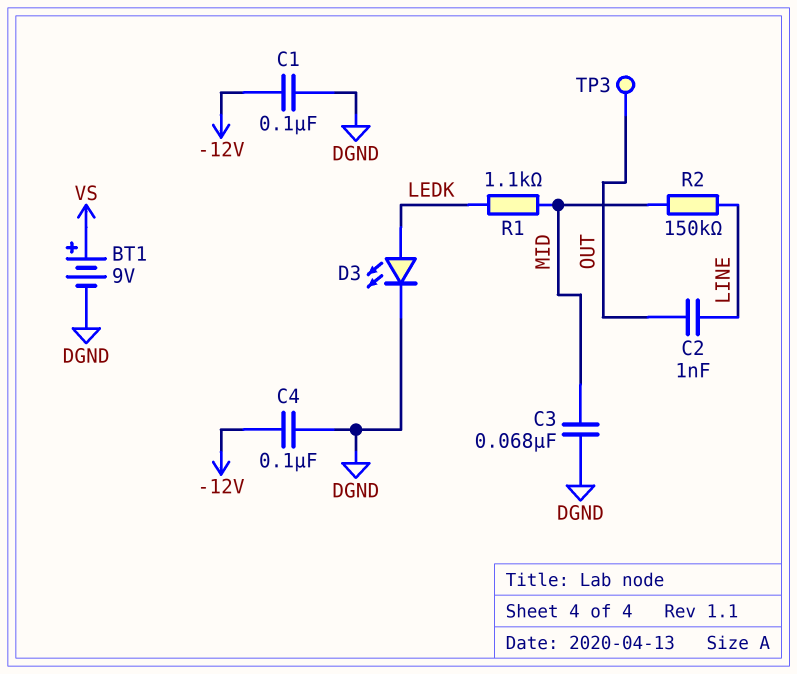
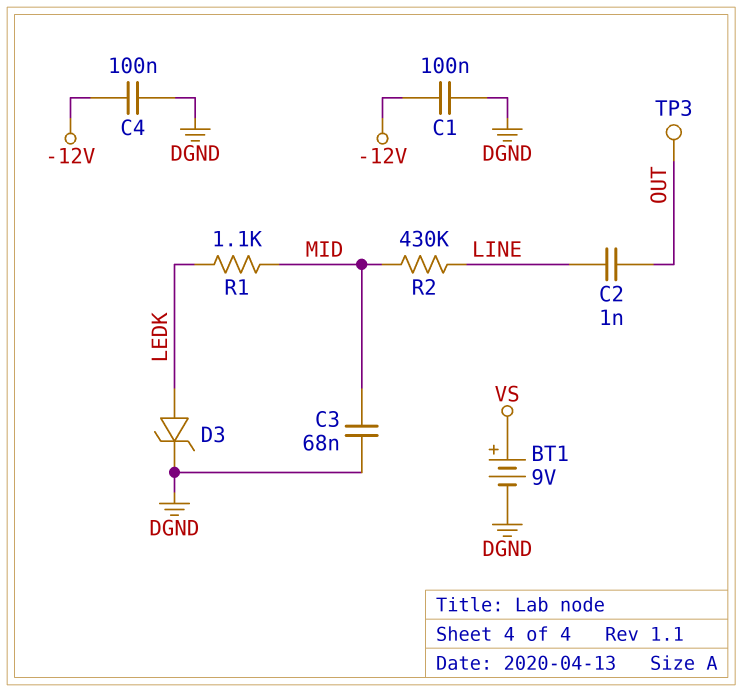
D3: LED (A LEDK, K DGND) -> zener (A LEDK, K DGND)
R2: 150k (LINE, MID) -> 430k (LINE, MID)

